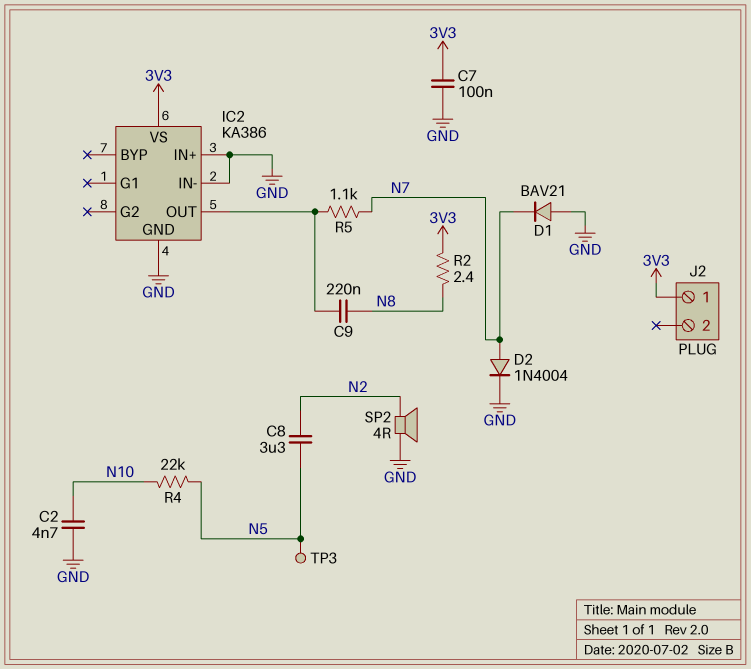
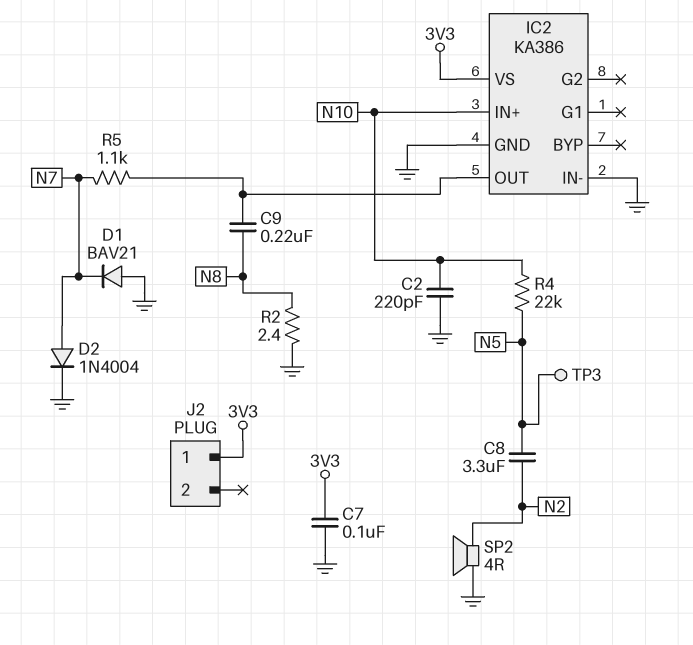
C2: 4.7nF (GND, N10) -> 220pF (GND, N10)
IC2 pin IN+: GND -> N10
R2: 2.4 (3V3, N8) -> 2.4 (GND, N8)

